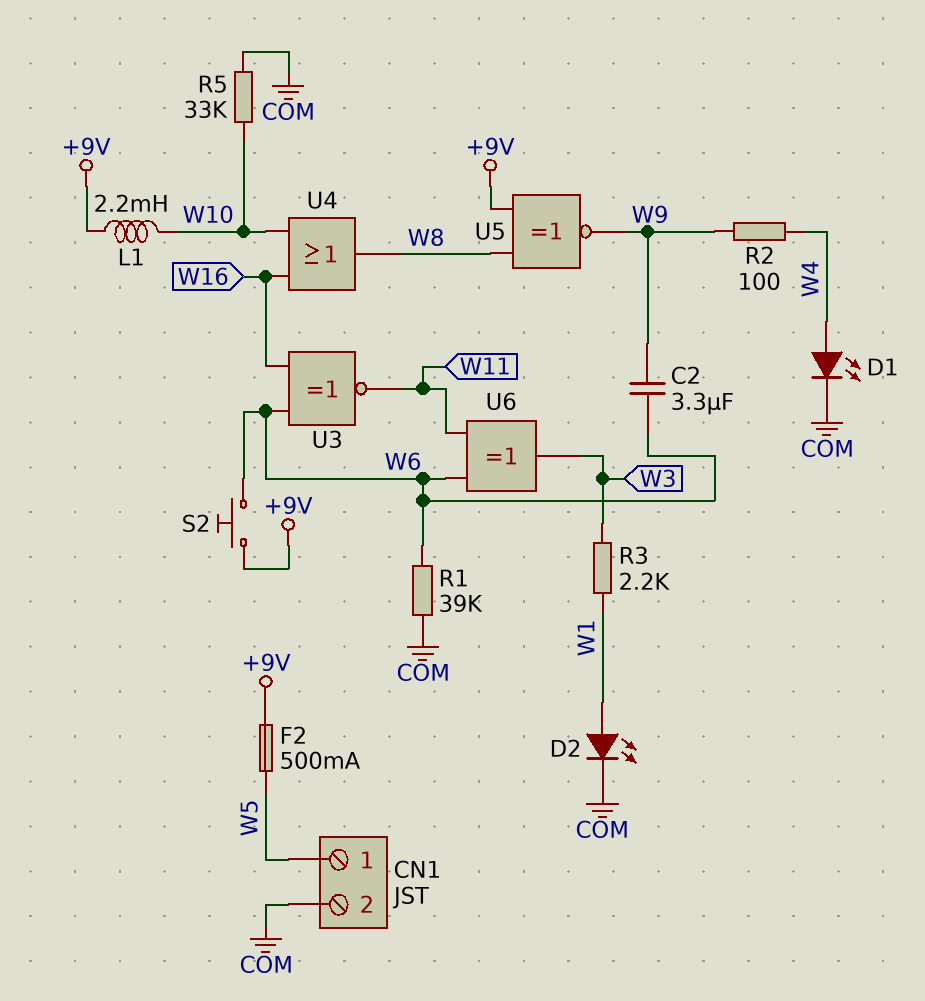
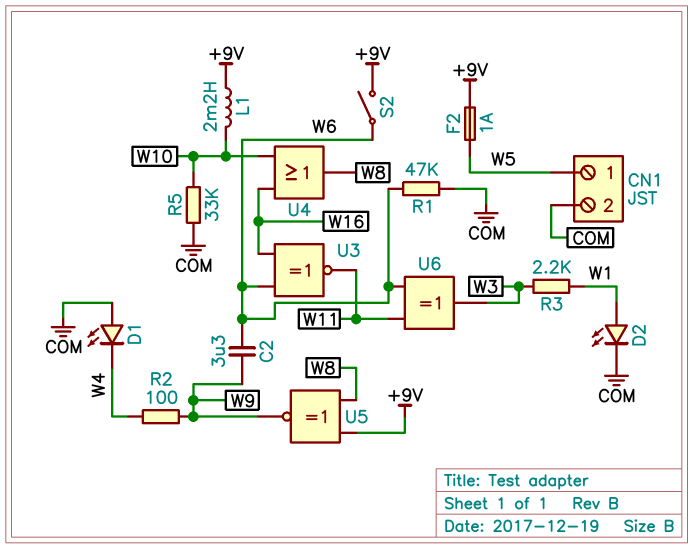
D1: LED (A W4, K COM) -> LED (A COM, K W4)
F2: 500mA (+9V, W5) -> 1A (+9V, W5)
R1: 39k (COM, W6) -> 47k (COM, W6)
S2: button (+9V, W6) -> switch (+9V, W6)

